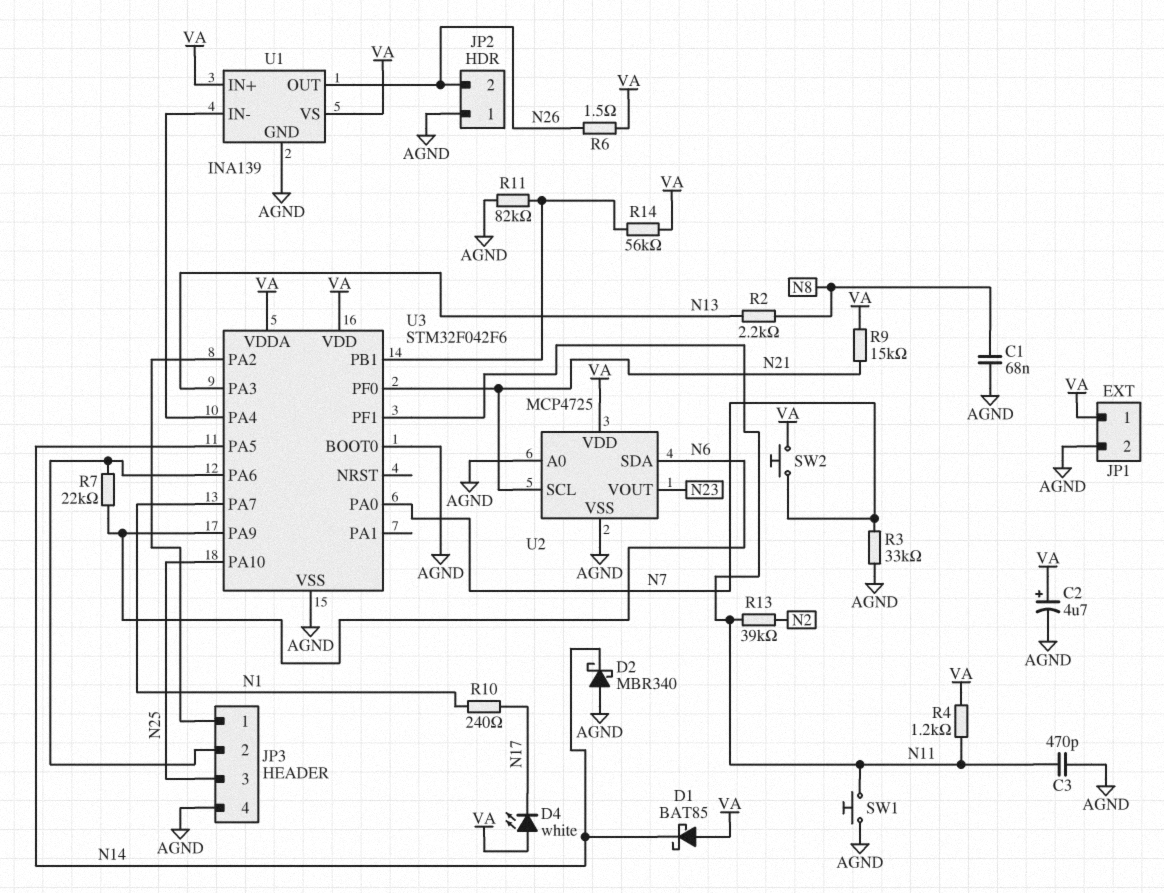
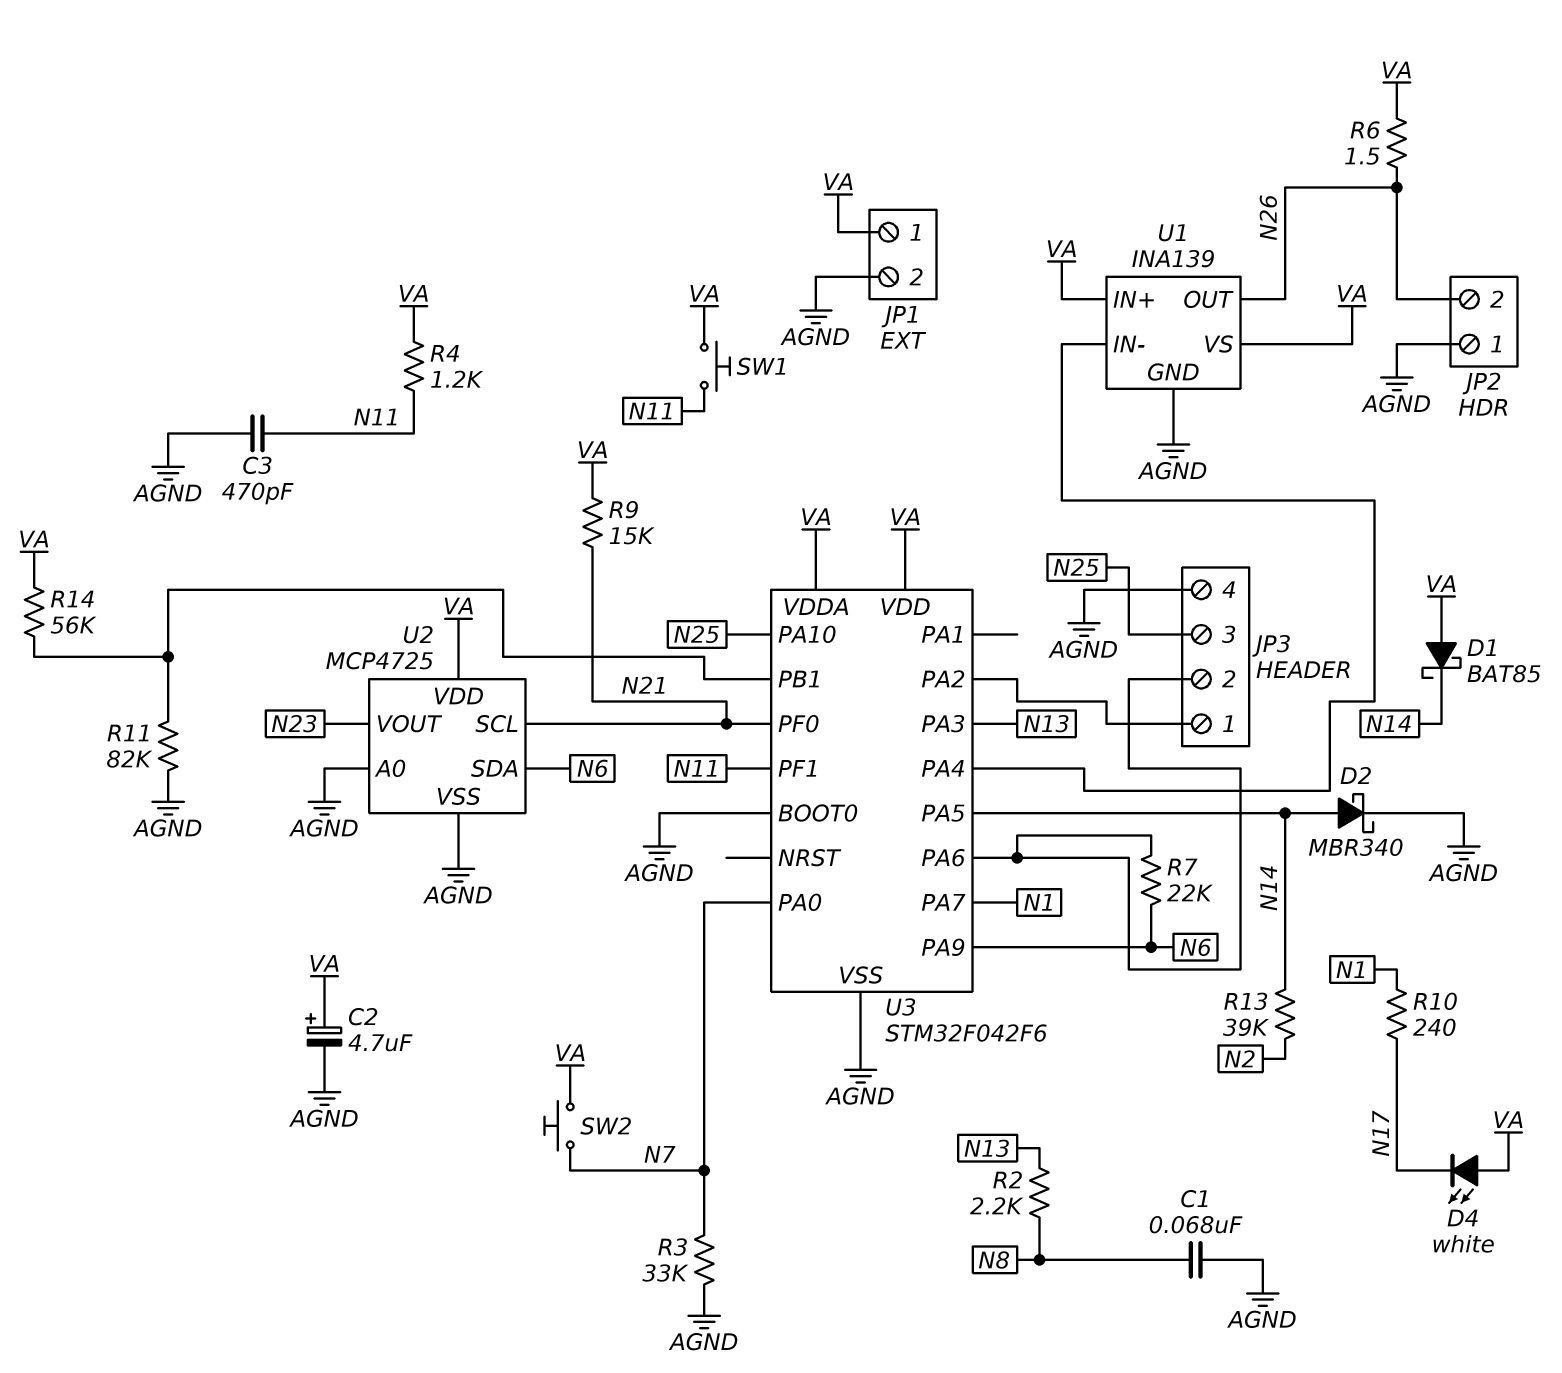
D2: schottky MBR340 (A AGND, K N14) -> schottky MBR340 (A N14, K AGND)
R13: 39k (N2, N11) -> 39k (N2, N14)
SW1: button (AGND, N11) -> button (N11, VA)

